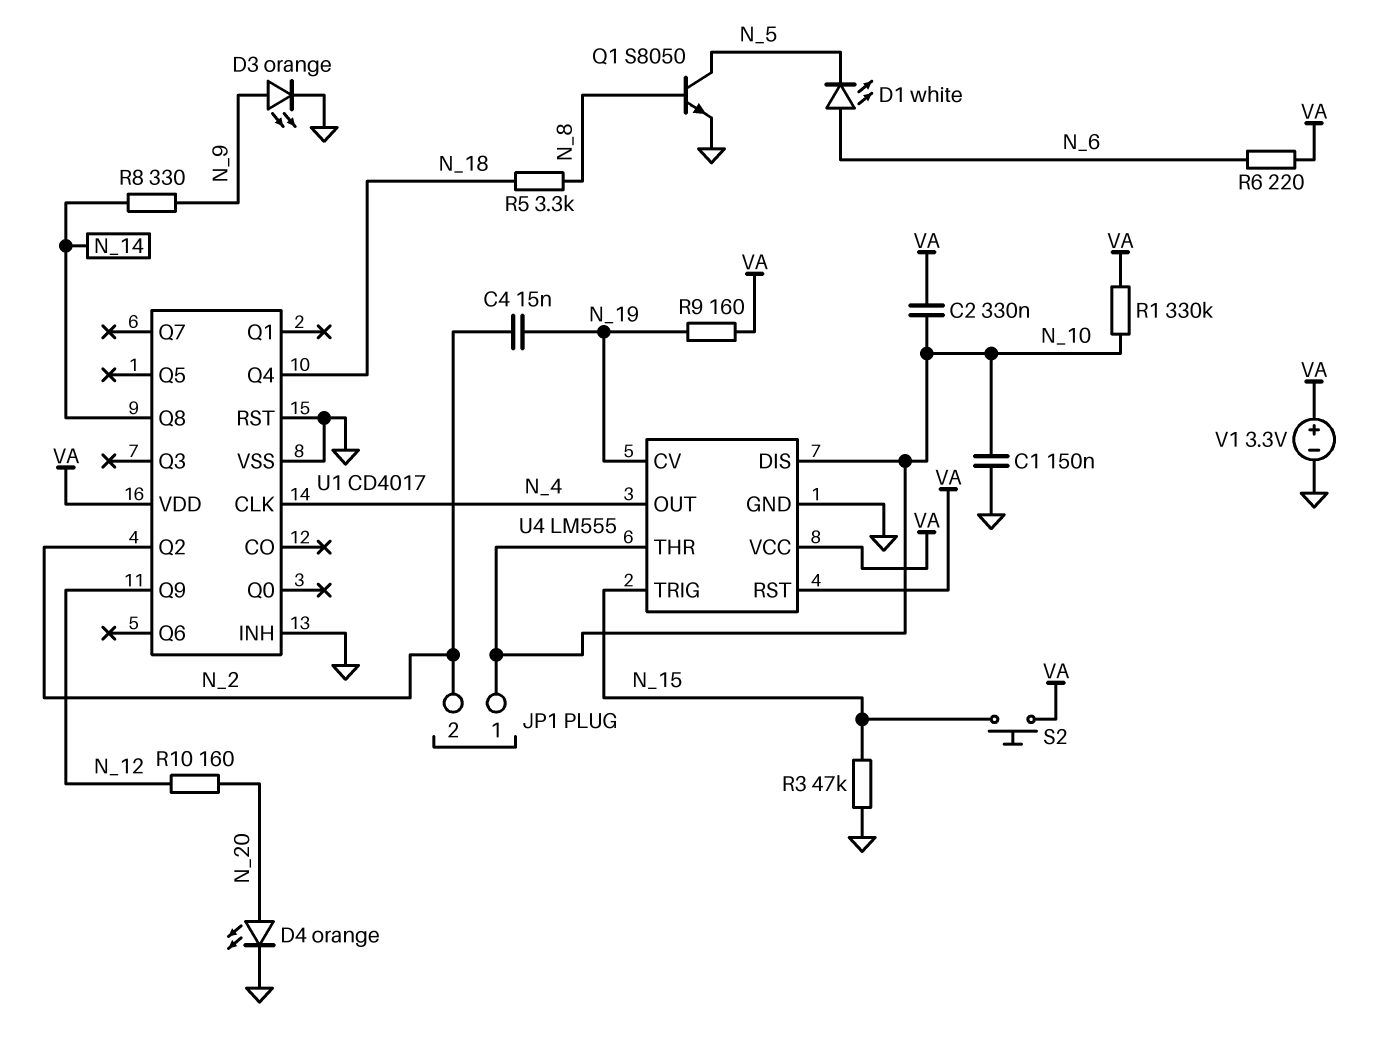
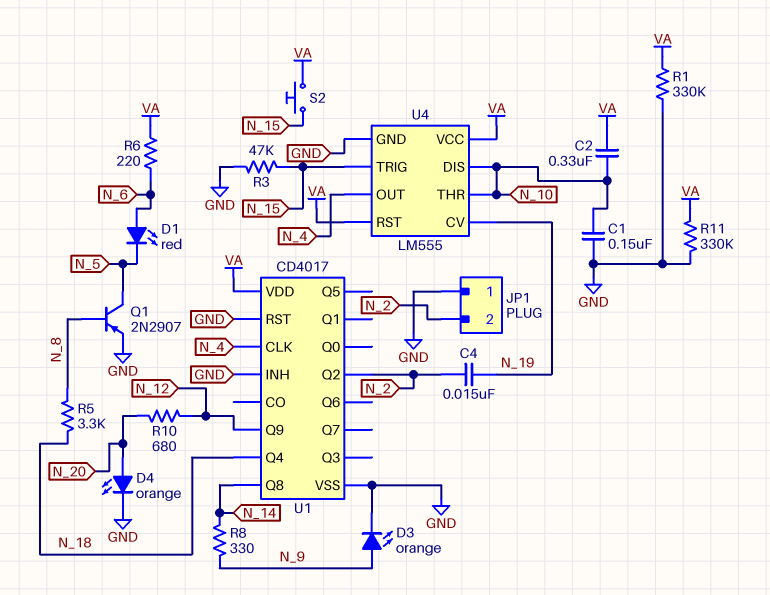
D1: LED white (A N_6, K N_5) -> LED red (A N_6, K N_5)
JP1 pin 1: N_10 -> GND
Q1: NPN S8050 (B N_8, C N_5, E GND) -> PNP 2N2907 (B N_8, C N_5, E GND)
R1: 330k (N_10, VA) -> 330k (GND, VA)
R9: 160 (N_19, VA) -> none
R10: 160 (N_12, N_20) -> 680 (N_12, N_20)
R11: none -> 330k (GND, VA)
V1: 3.3V (plus VA, minus GND) -> none

